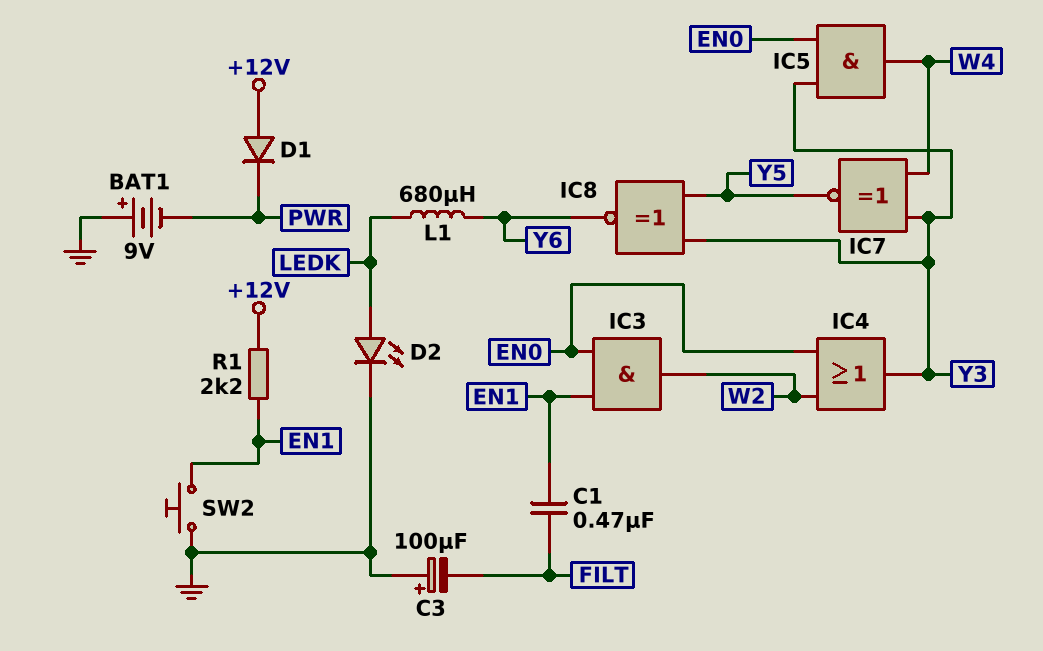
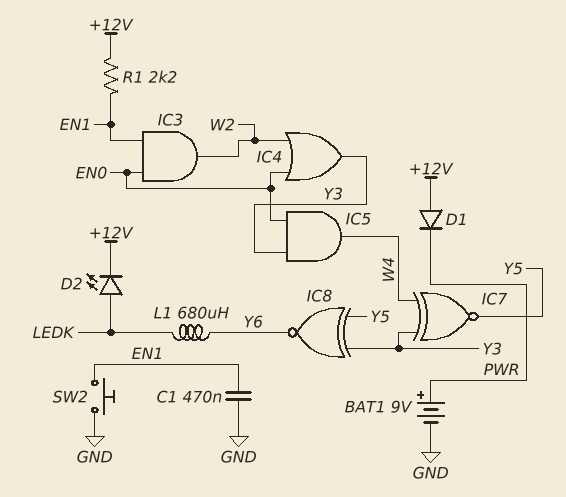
BAT1: 9V (plus GND, minus PWR) -> 9V (plus PWR, minus GND)
C1: 470nF (EN1, FILT) -> 470nF (EN1, GND)
C3: 100uF (plus GND, minus FILT) -> none
D2: LED (A LEDK, K GND) -> LED (A LEDK, K +12V)

